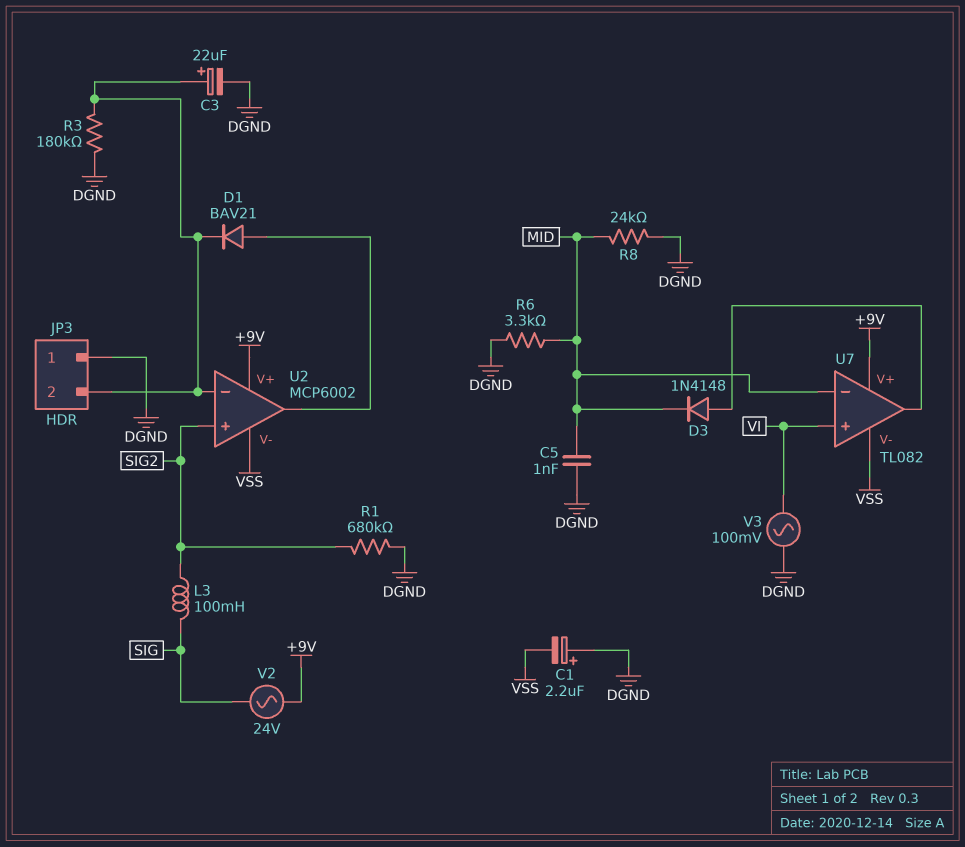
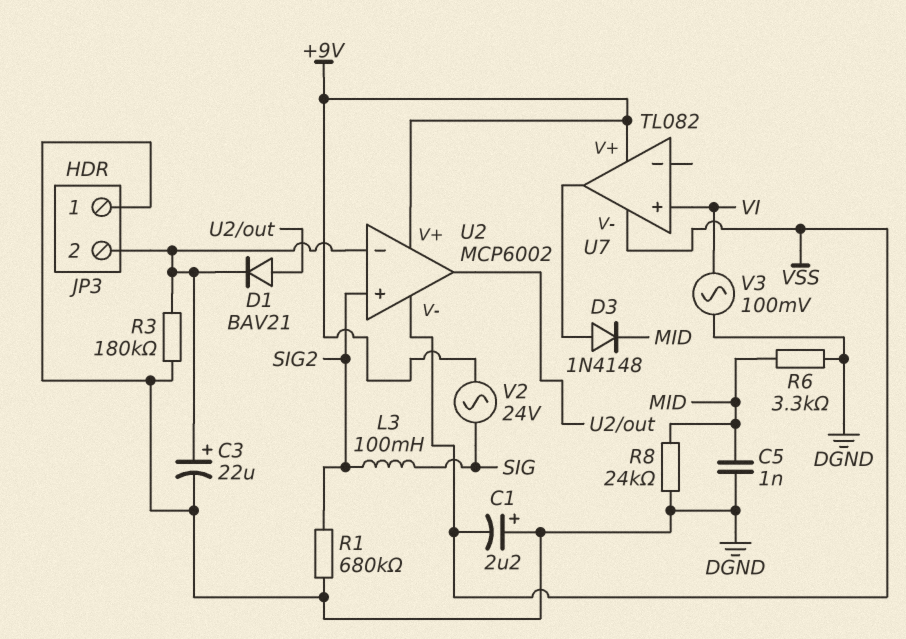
U7 pin in-: MID -> none

